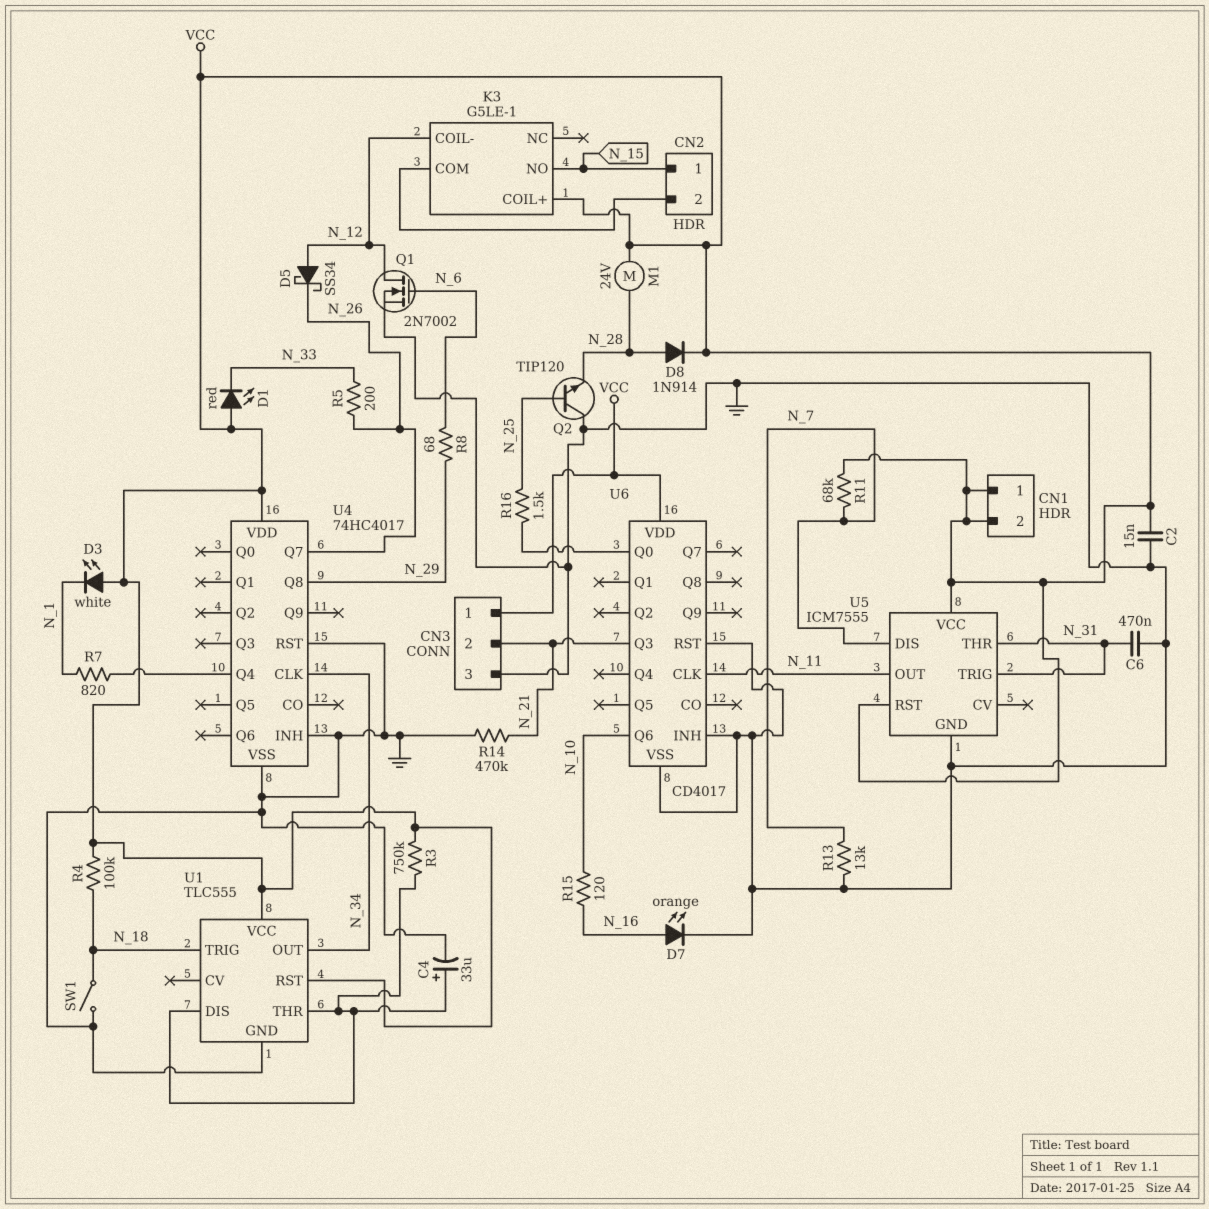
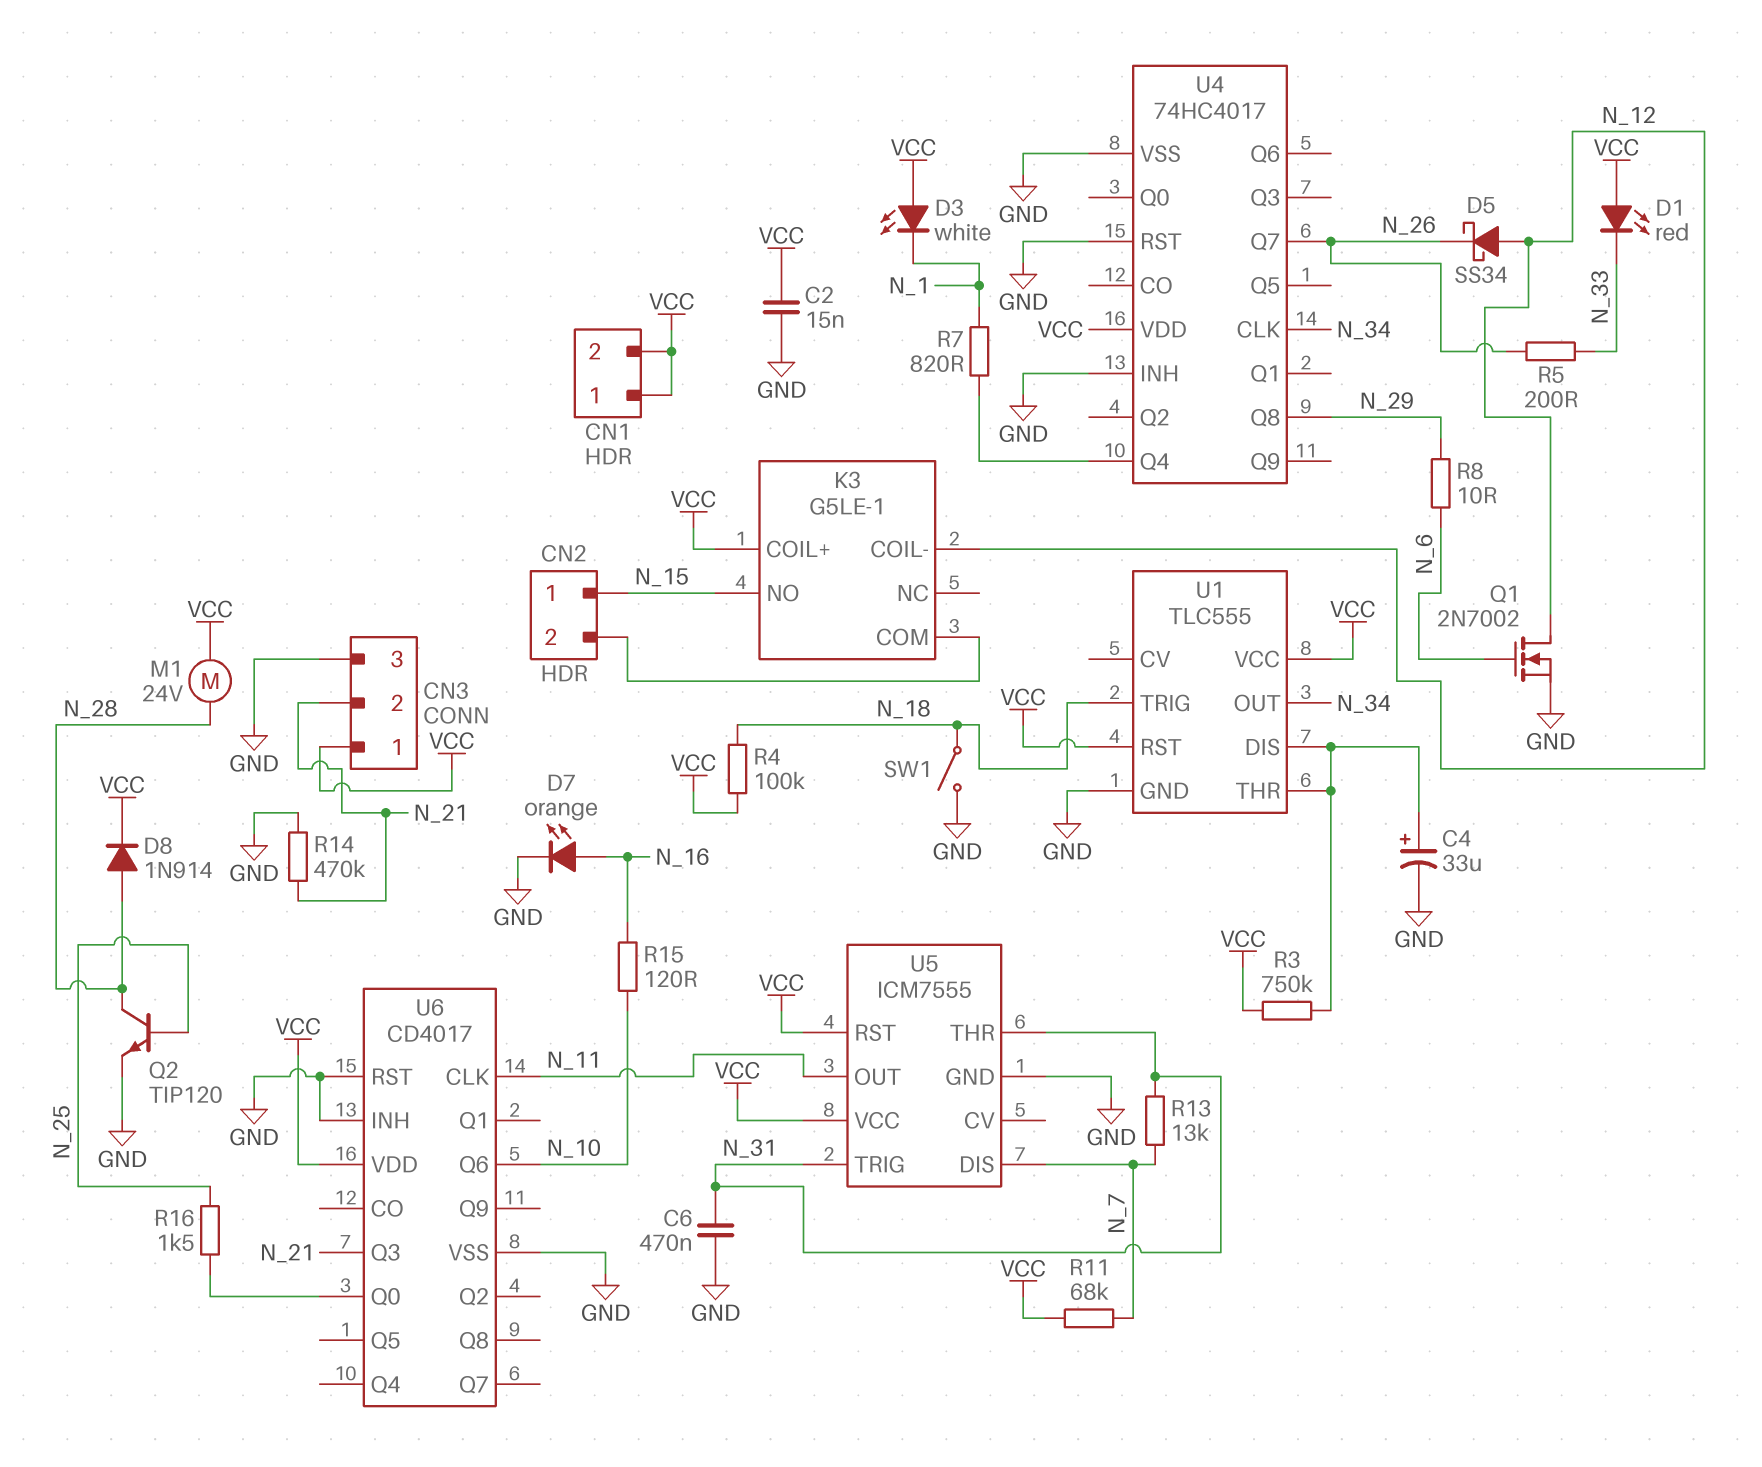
Q2: NPN TIP120 (B N_25, C GND, E N_28) -> NPN TIP120 (B N_25, C N_28, E GND)
R8: 68 (N_6, N_29) -> 10 (N_6, N_29)
R13: 13k (GND, N_7) -> 13k (N_7, N_31)

